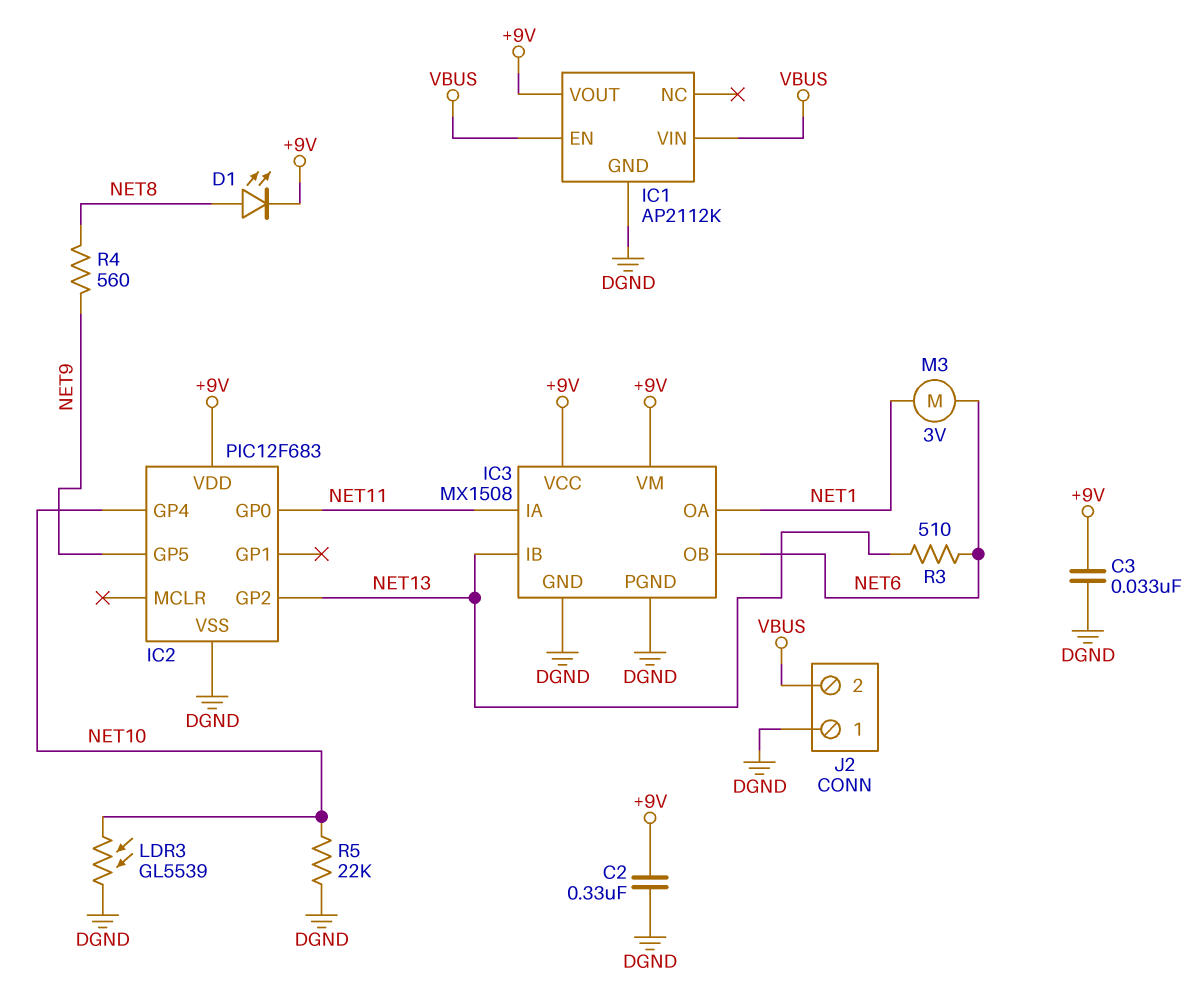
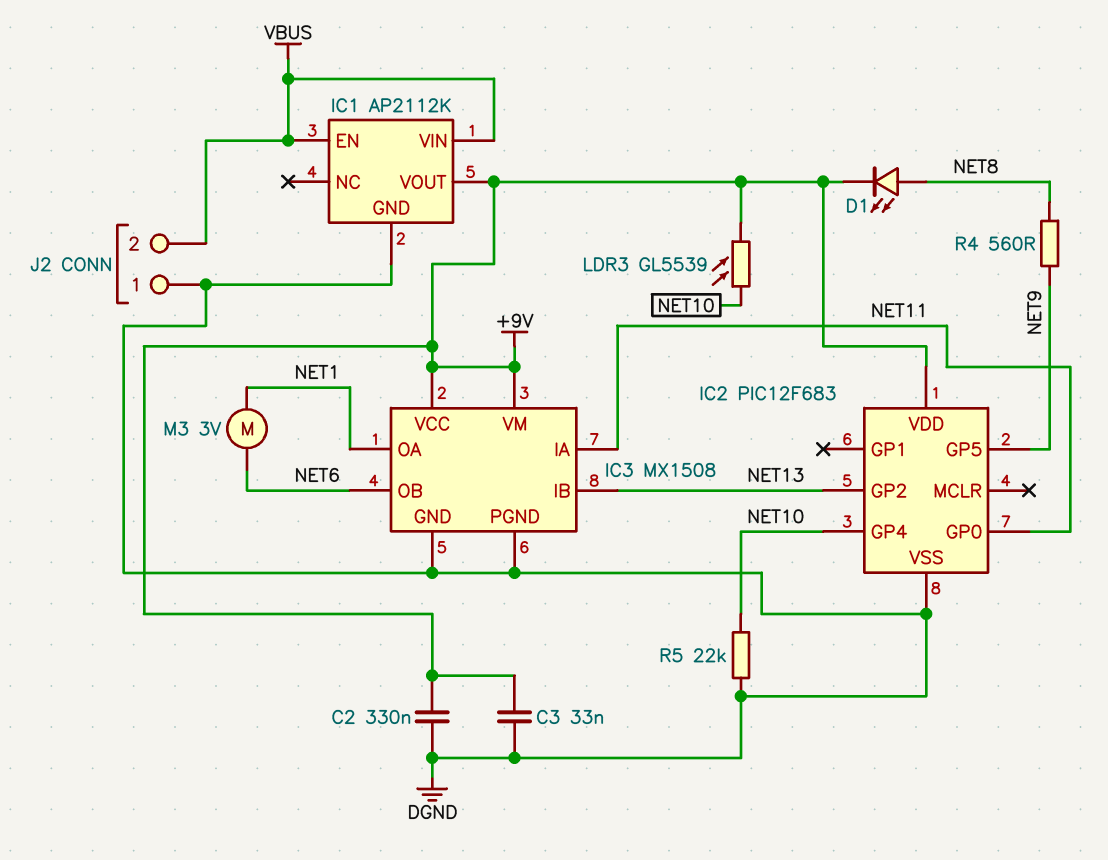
LDR3: GL5539 (DGND, NET10) -> GL5539 (+9V, NET10)
R3: 510 (NET6, NET13) -> none

